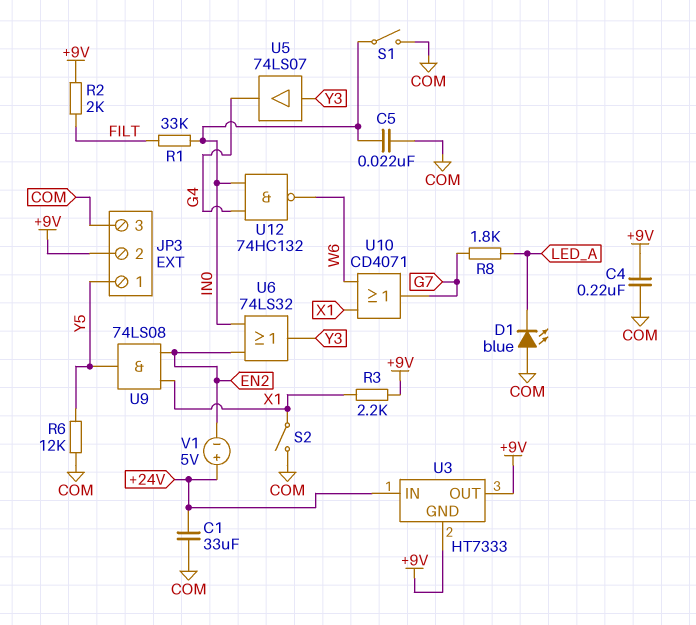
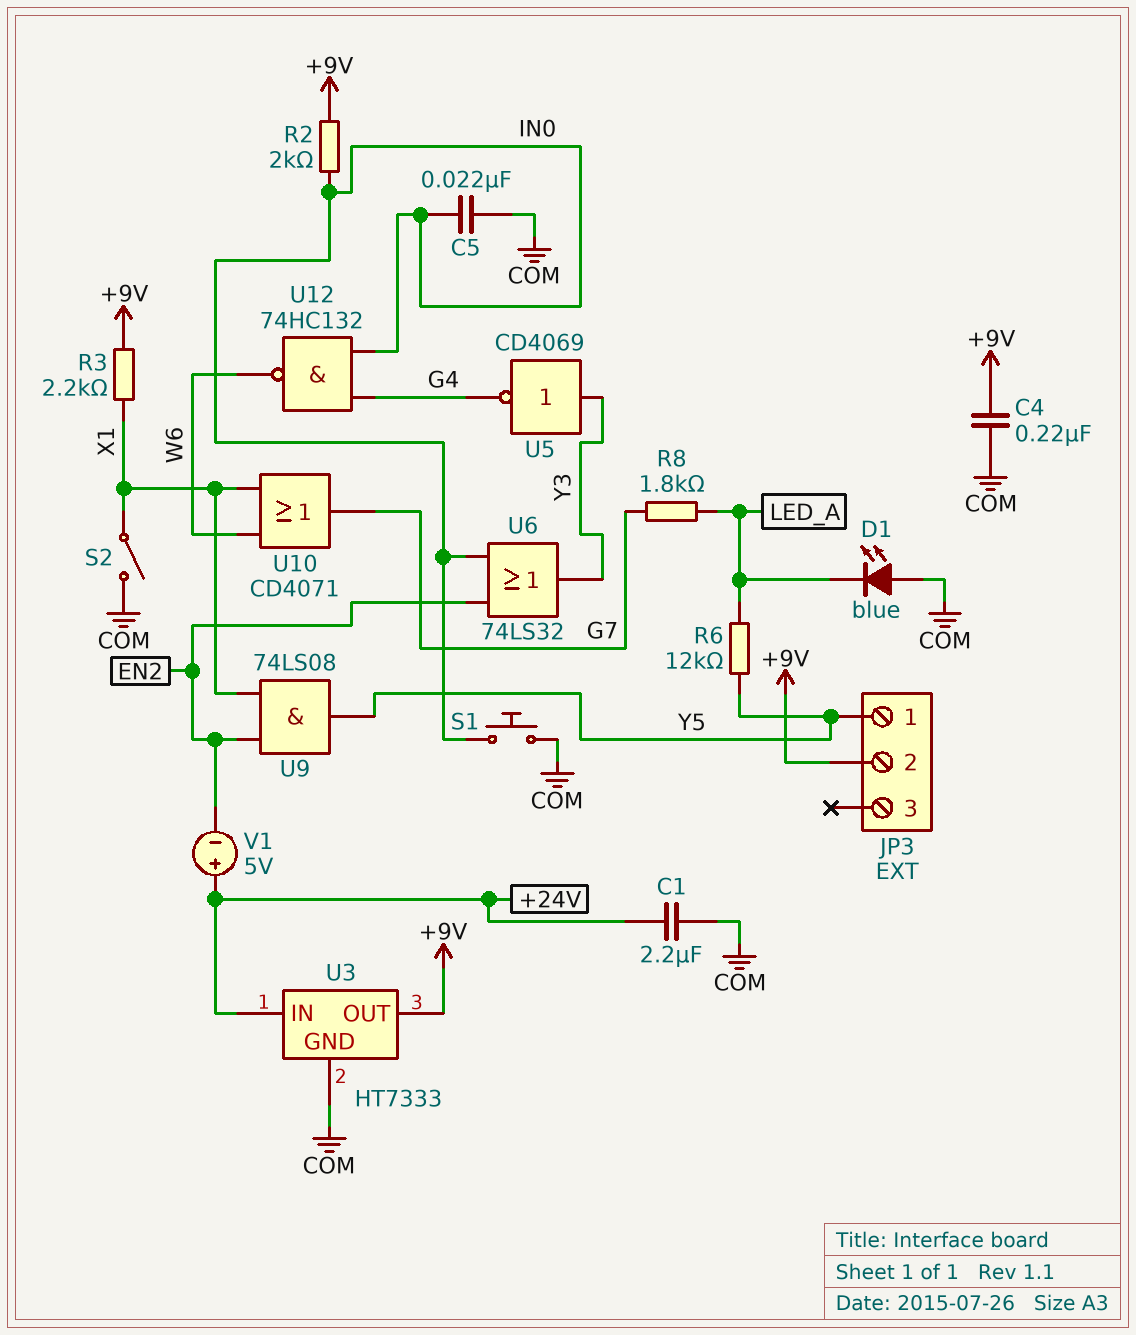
C1: 33uF (+24V, COM) -> 2.2uF (+24V, COM)
JP3 pin 3: COM -> none
R1: 33k (FILT, IN0) -> none
R2: 2k (+9V, FILT) -> 2k (+9V, IN0)
R6: 12k (COM, Y5) -> 12k (LED_A, Y5)
S1: switch (COM, IN0) -> button (COM, IN0)
U3 pin GND: +9V -> COM
U5: buffer 74LS07 (in Y3, out G4) -> NOT CD4069 (in Y3, out G4)

